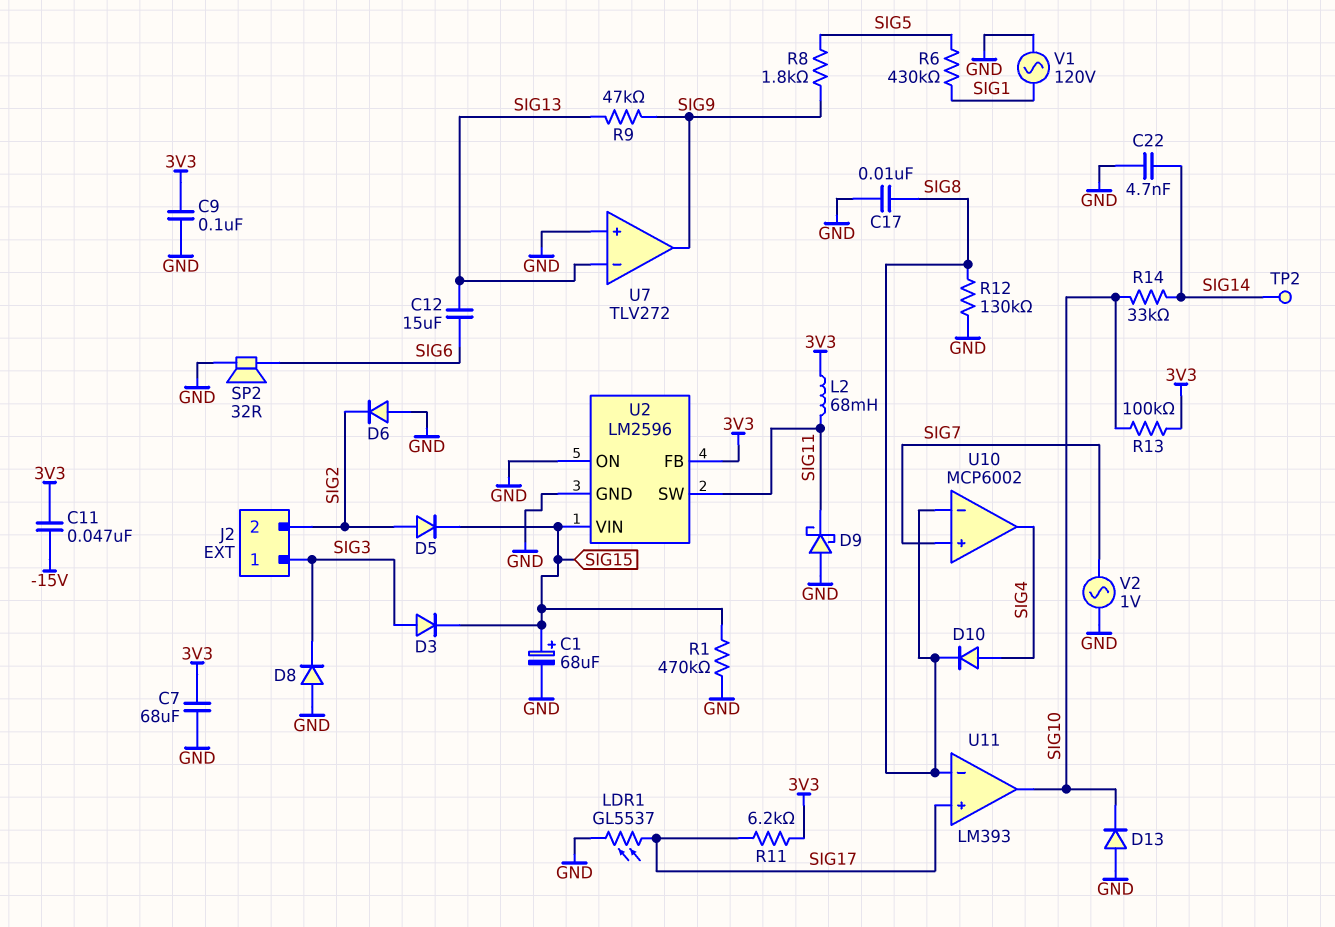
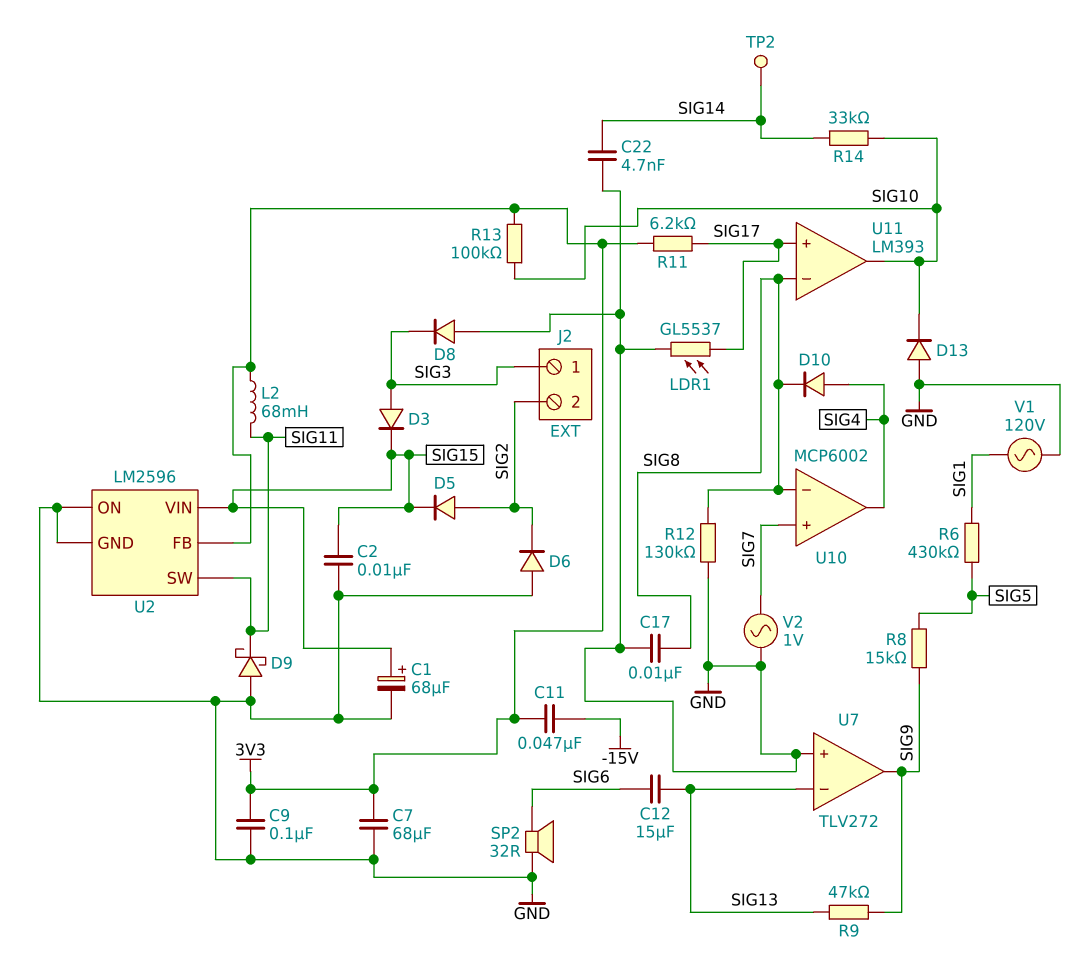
C2: none -> 10nF (GND, SIG15)
R1: 470k (GND, SIG15) -> none
R8: 1.8k (SIG5, SIG9) -> 15k (SIG5, SIG9)

